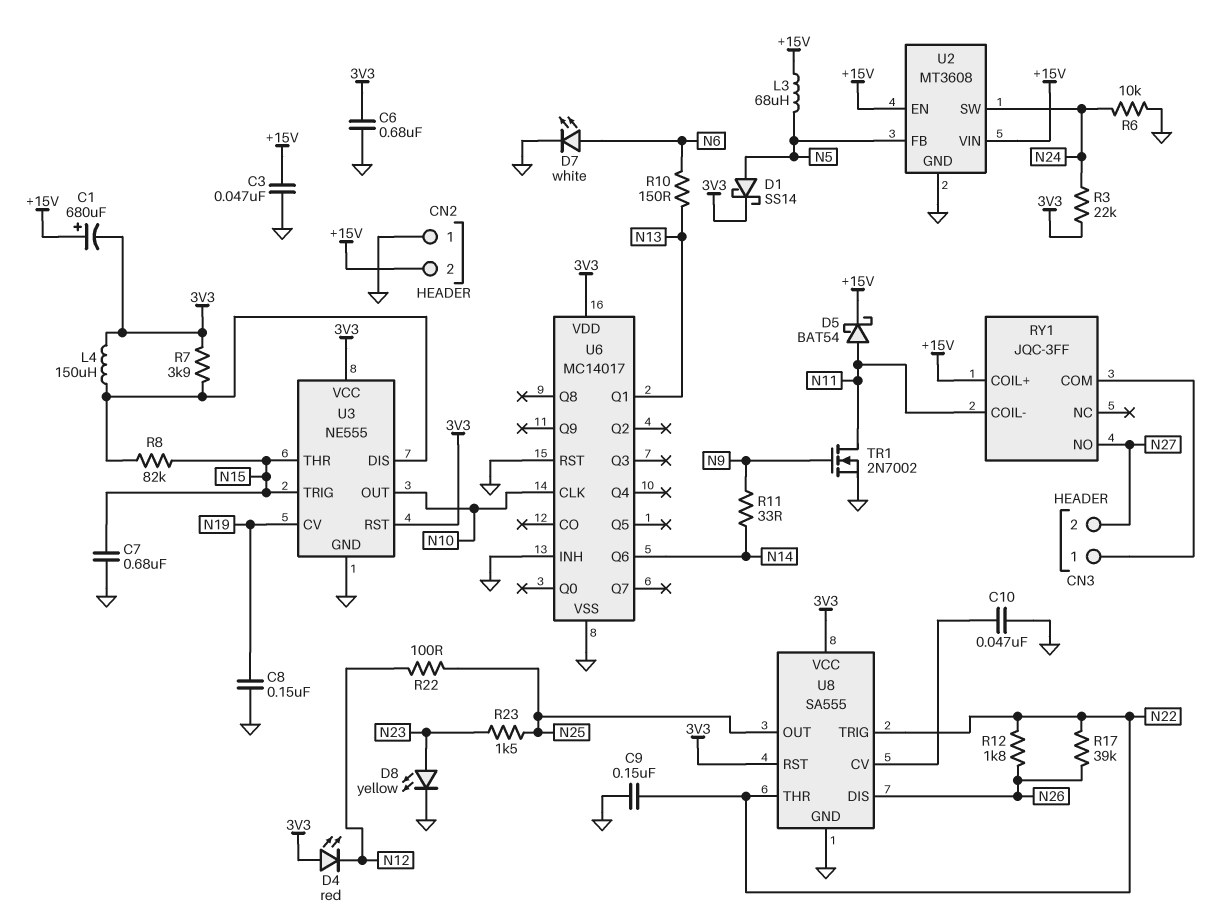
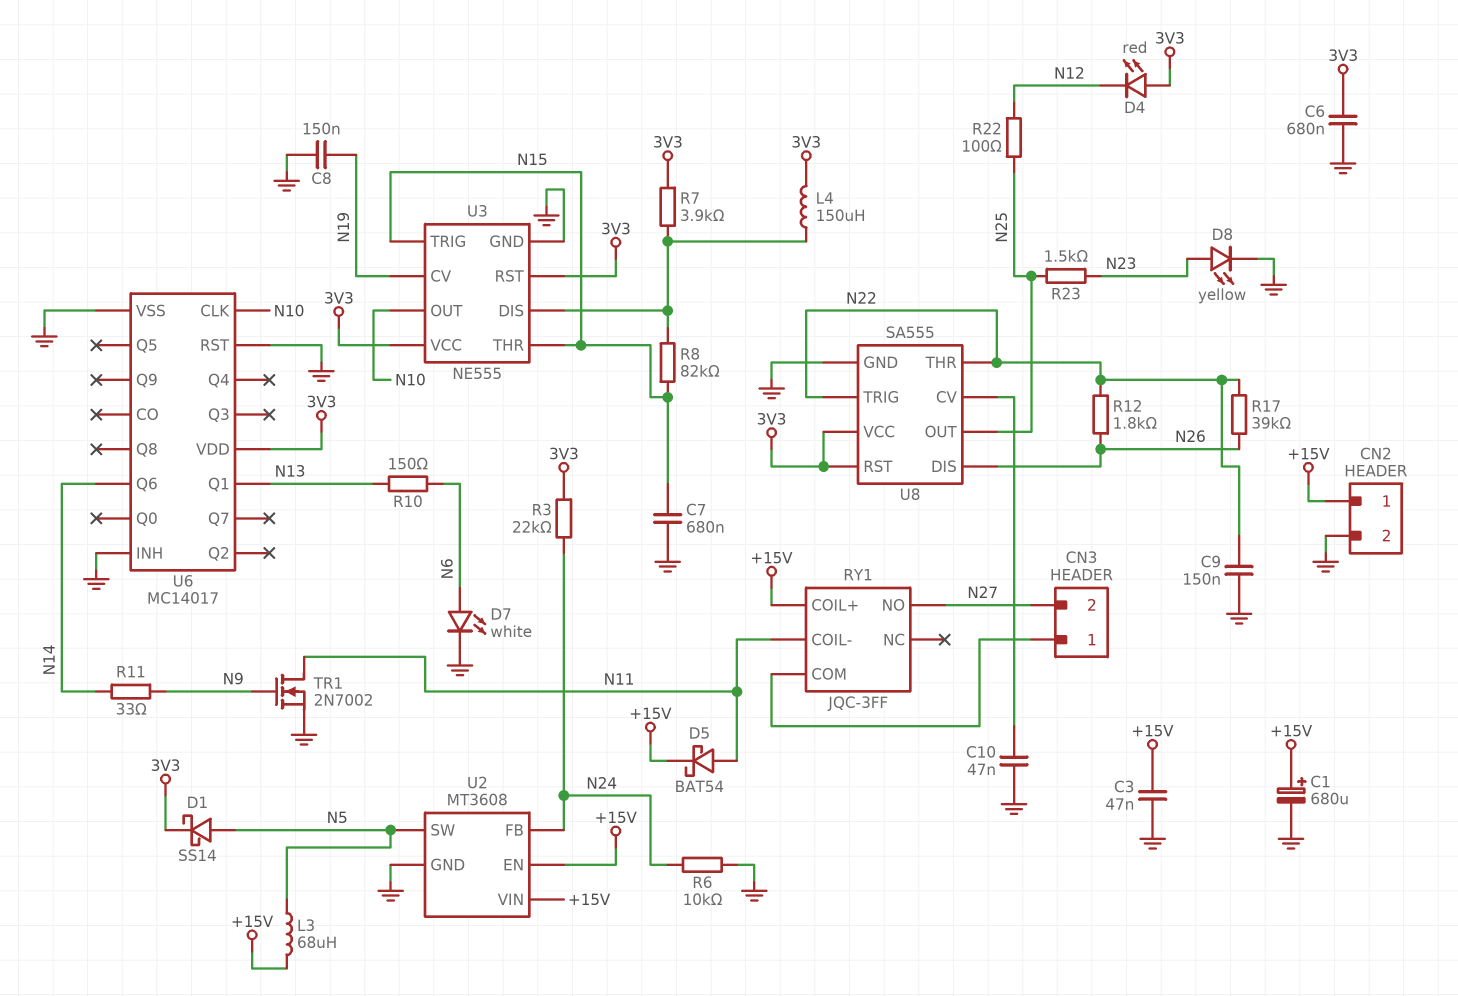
C1: 680uF (plus +15V, minus 3V3) -> 680uF (plus +15V, minus GND)
CN2 pin 1: GND -> +15V
CN2 pin 2: +15V -> GND
U2 pin FB: N5 -> N24
U2 pin SW: N24 -> N5

